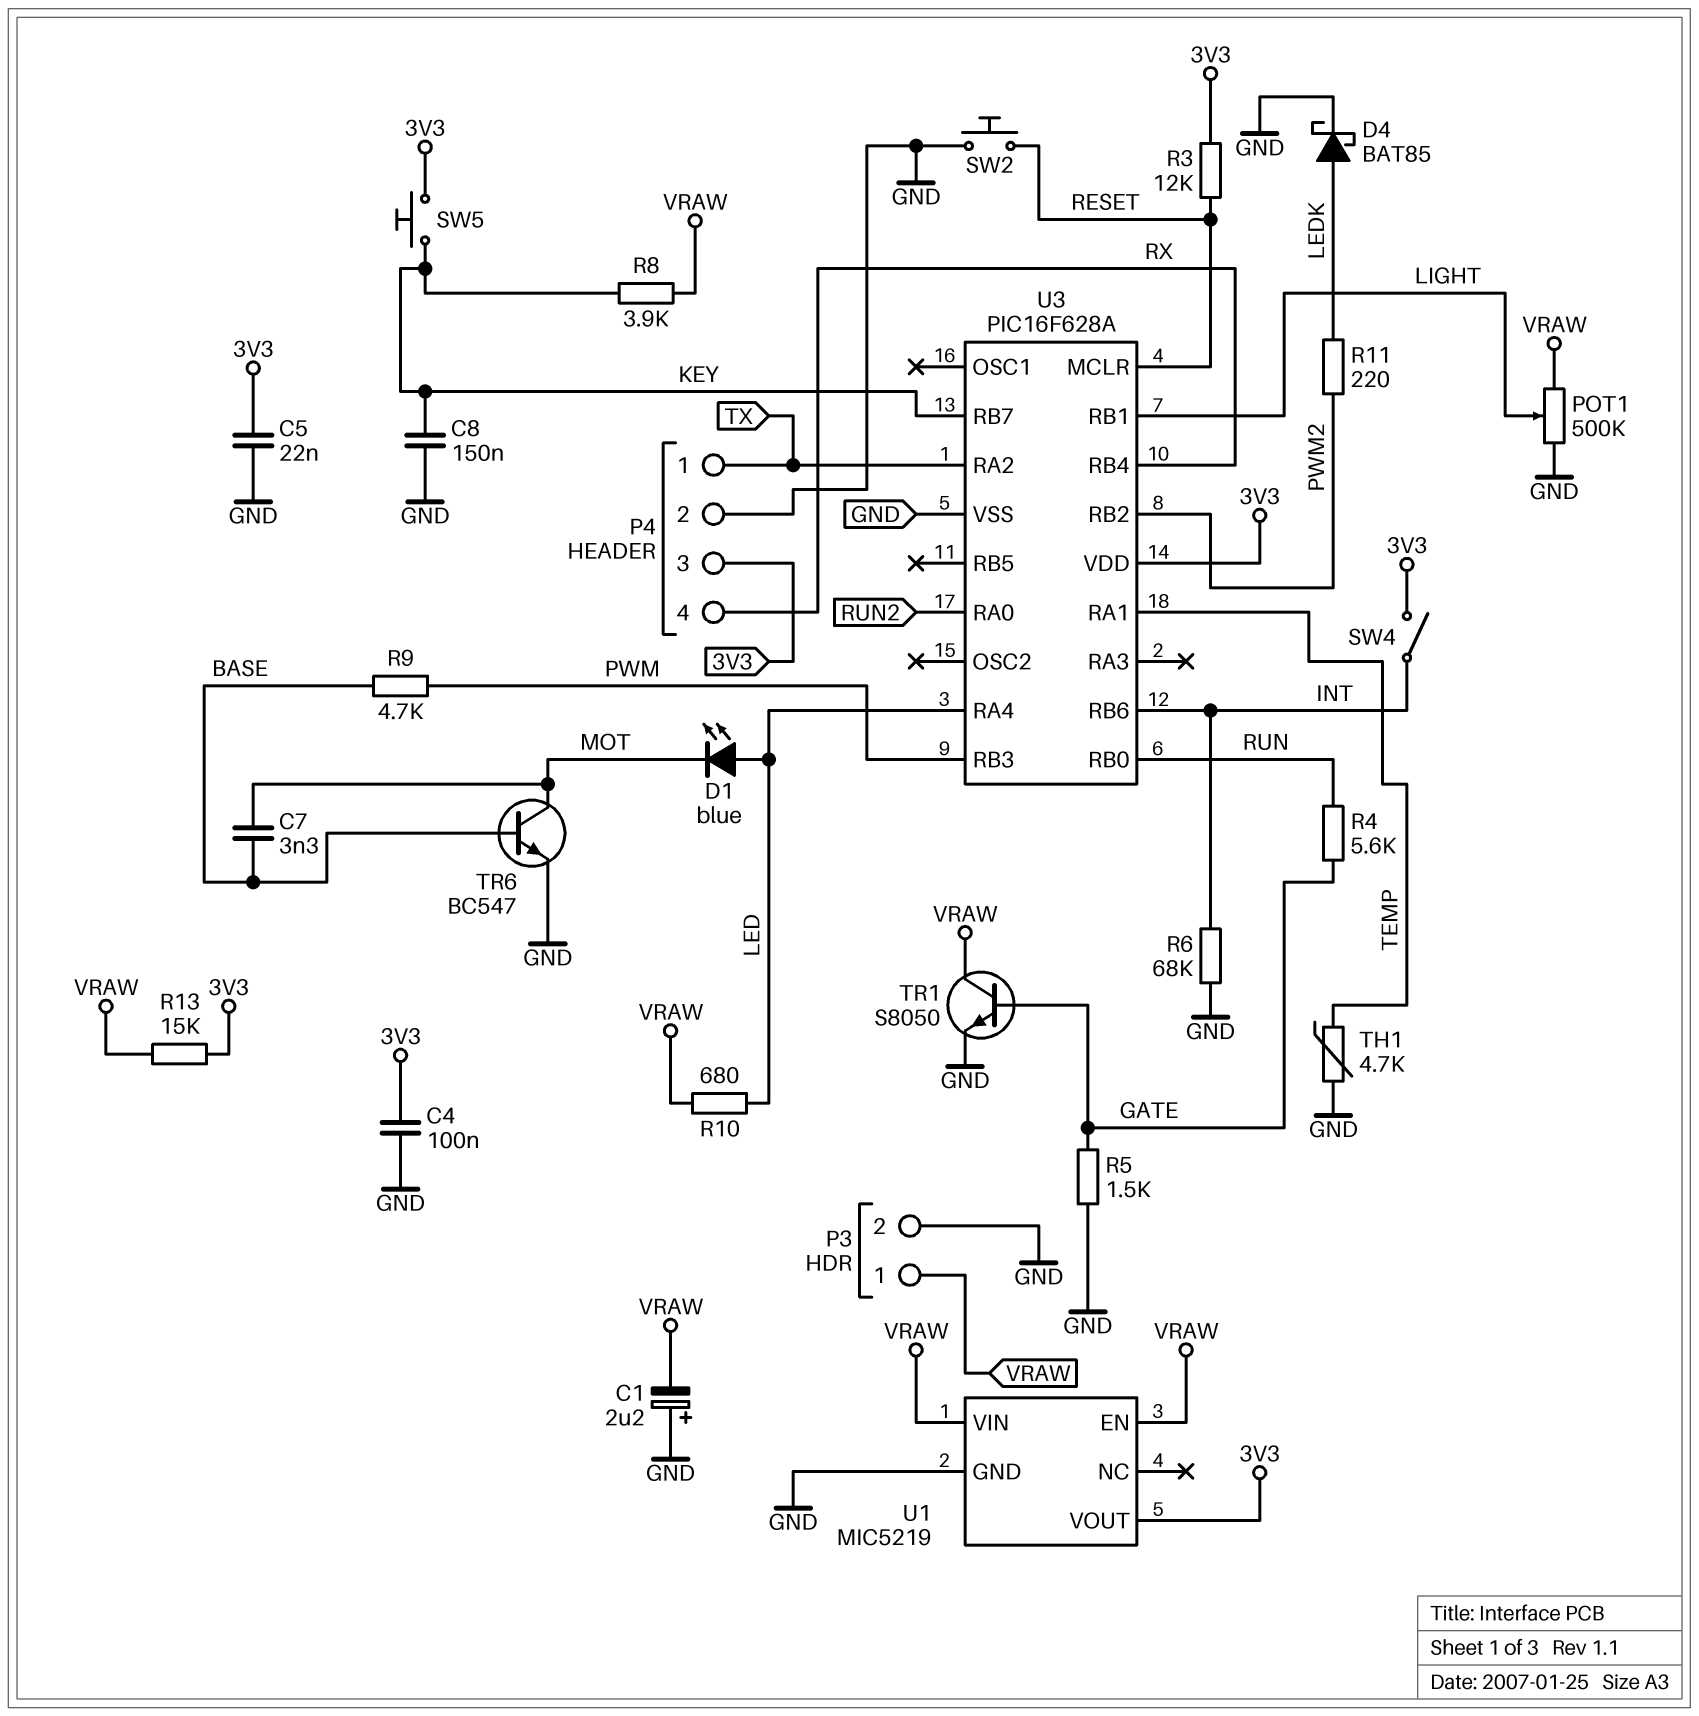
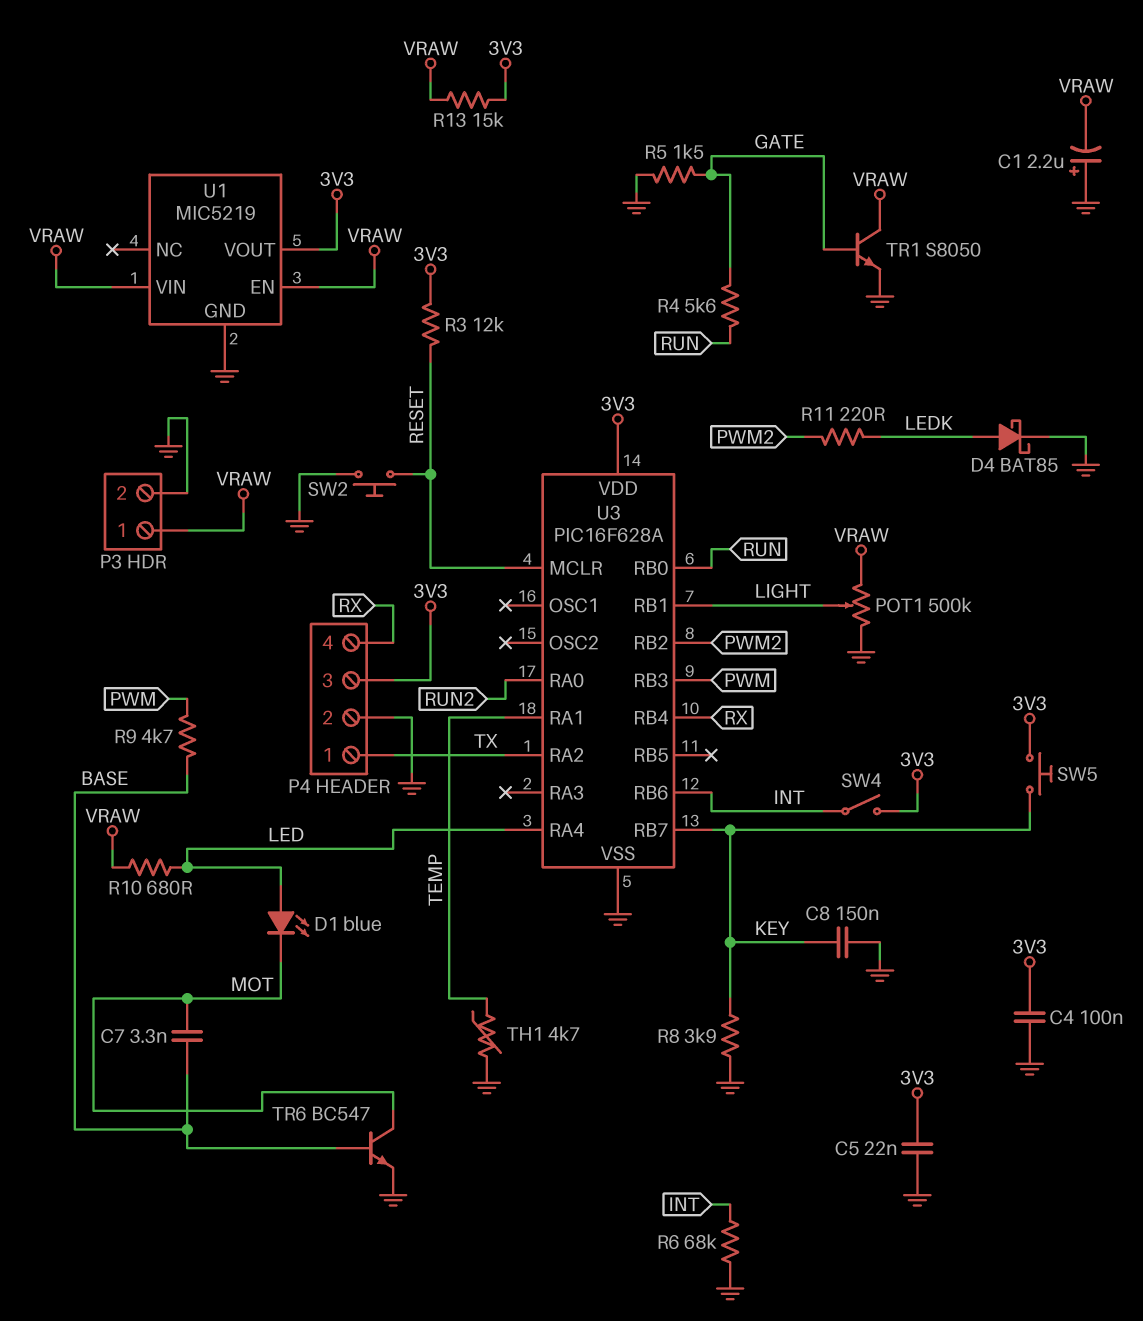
R8: 3.9k (KEY, VRAW) -> 3.9k (GND, KEY)

